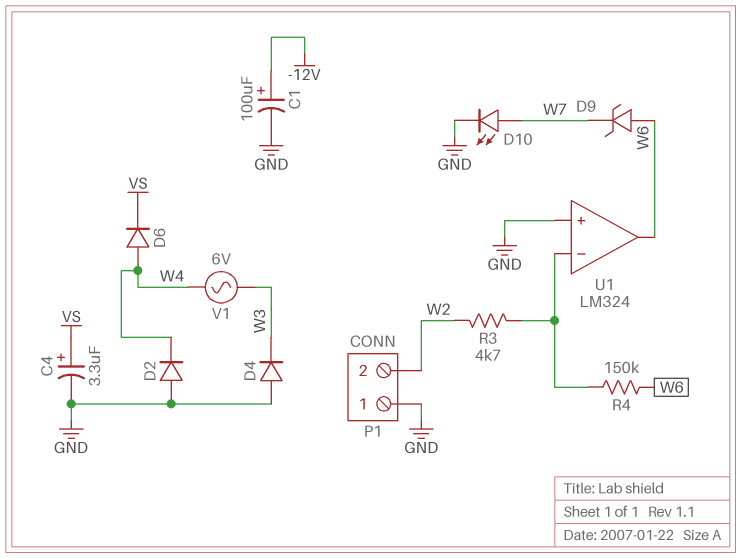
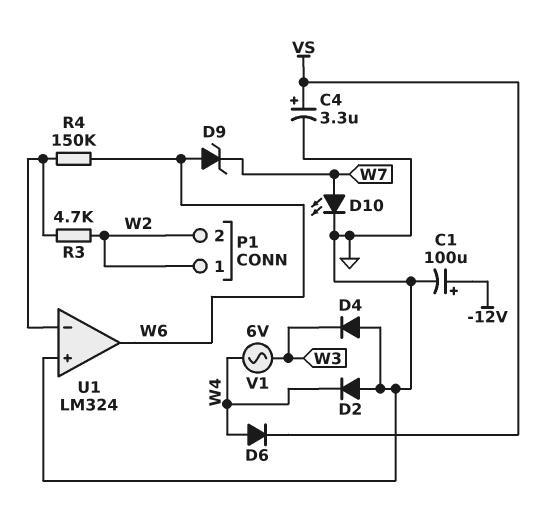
P1 pin 1: GND -> W2

